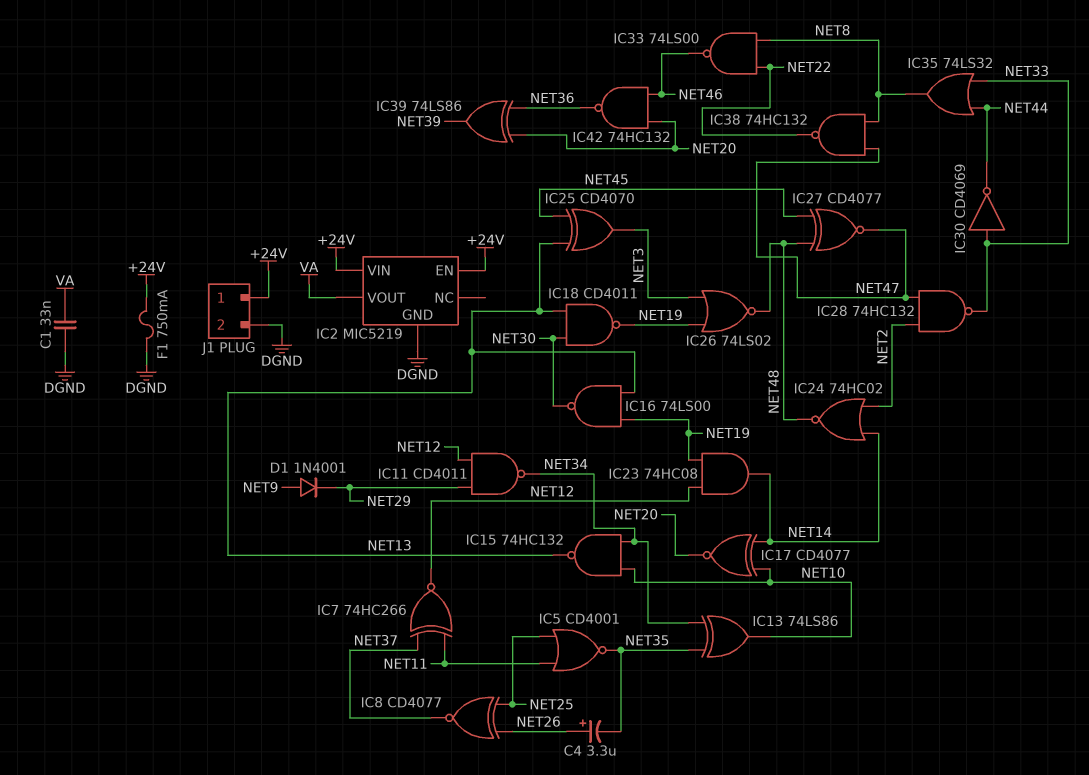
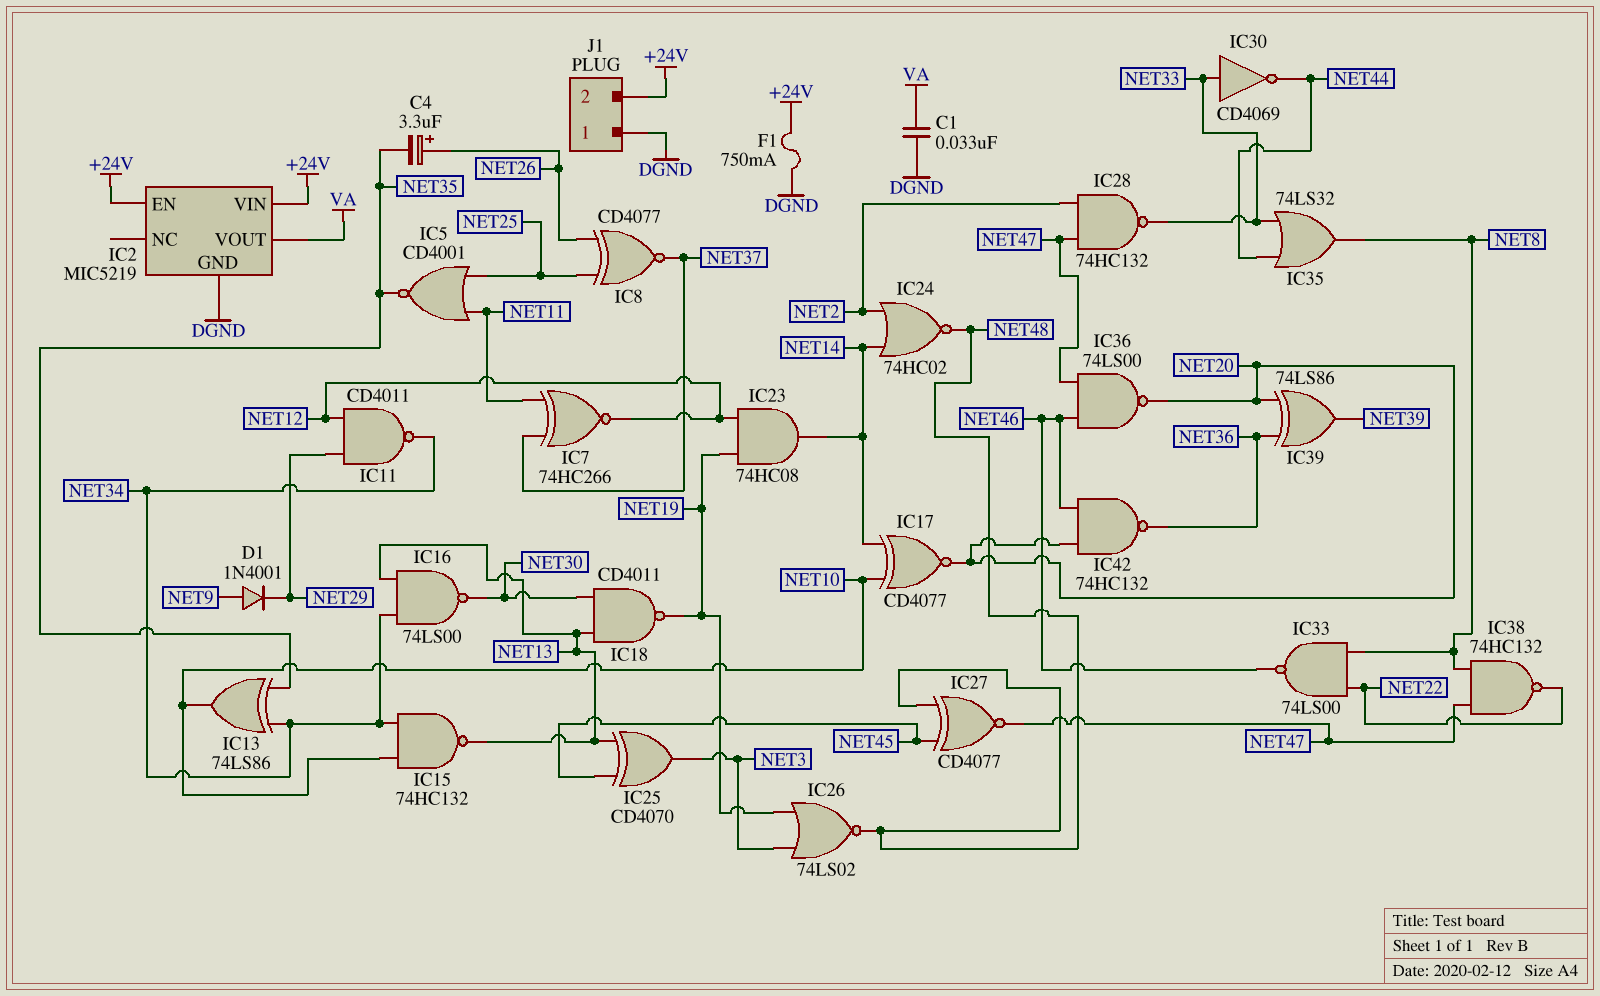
IC16: NAND 74LS00 (in NET13, in NET19, out NET30) -> NAND 74LS00 (in NET13, in NET34, out NET30)
IC36: none -> NAND 74LS00 (in NET46, in NET47, out NET20)
J1 pin 1: +24V -> DGND
J1 pin 2: DGND -> +24V

